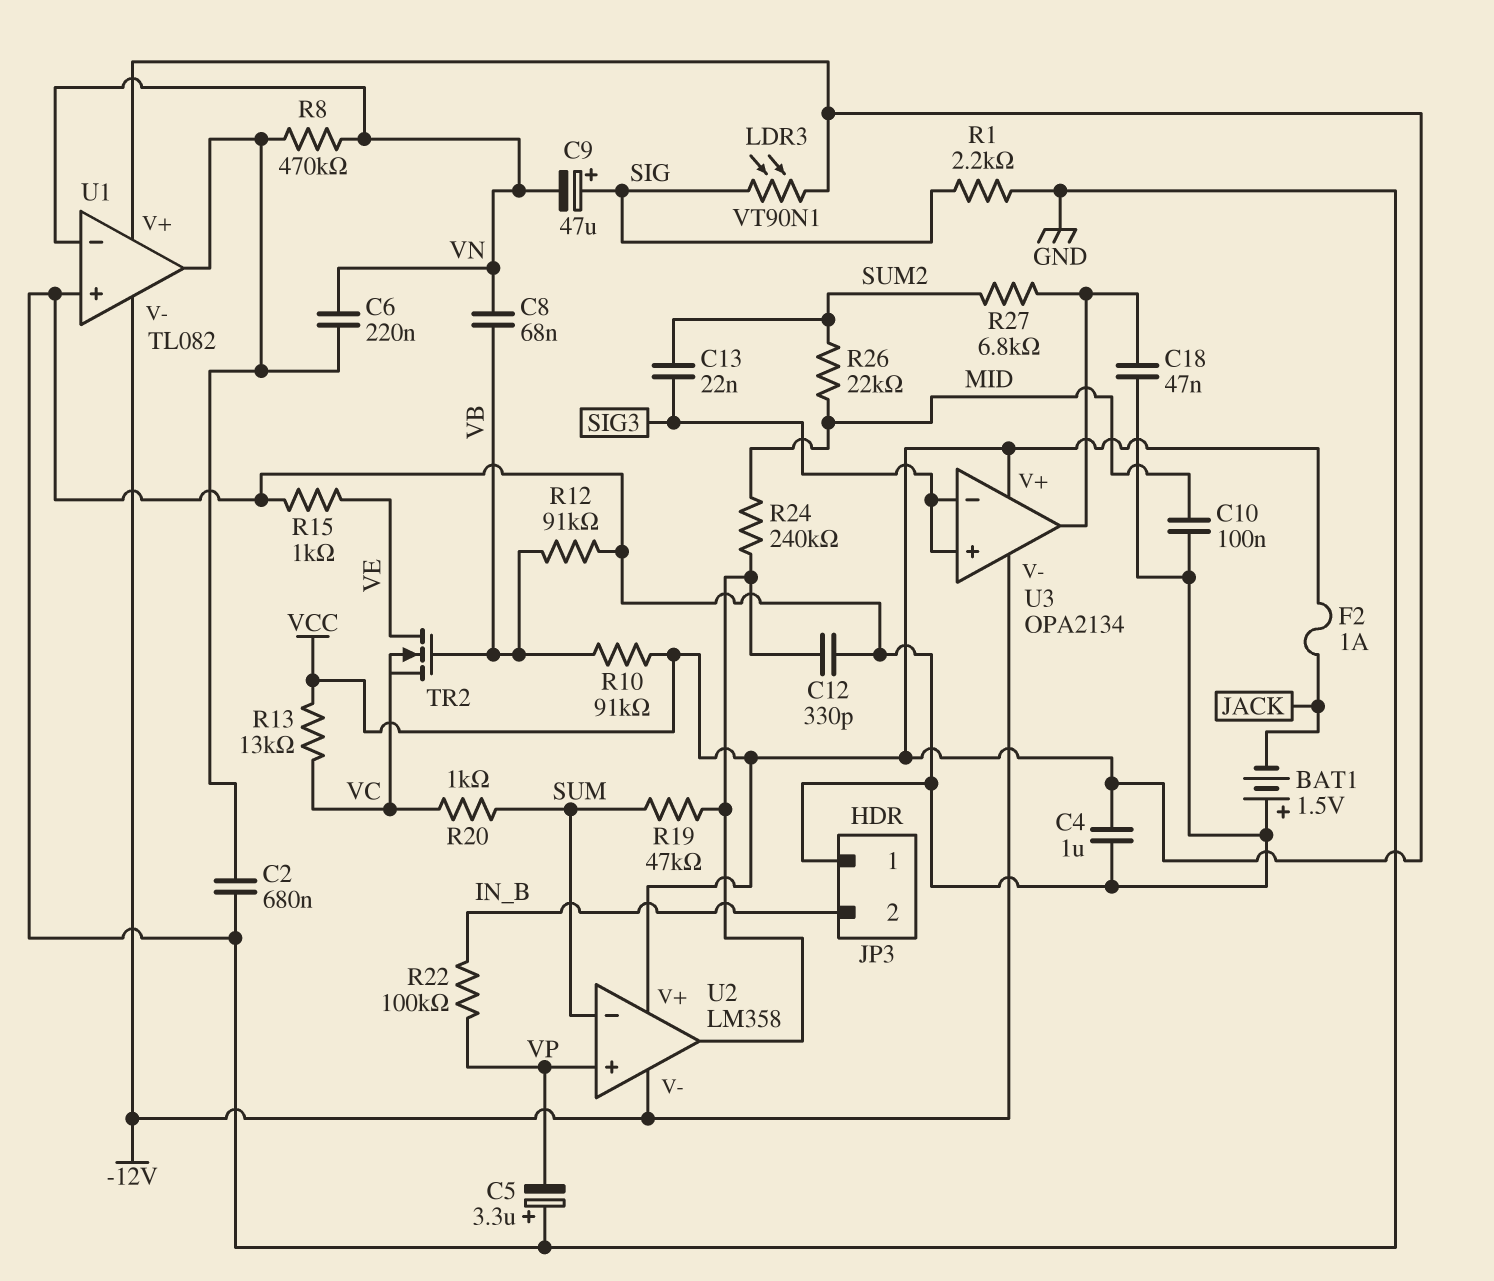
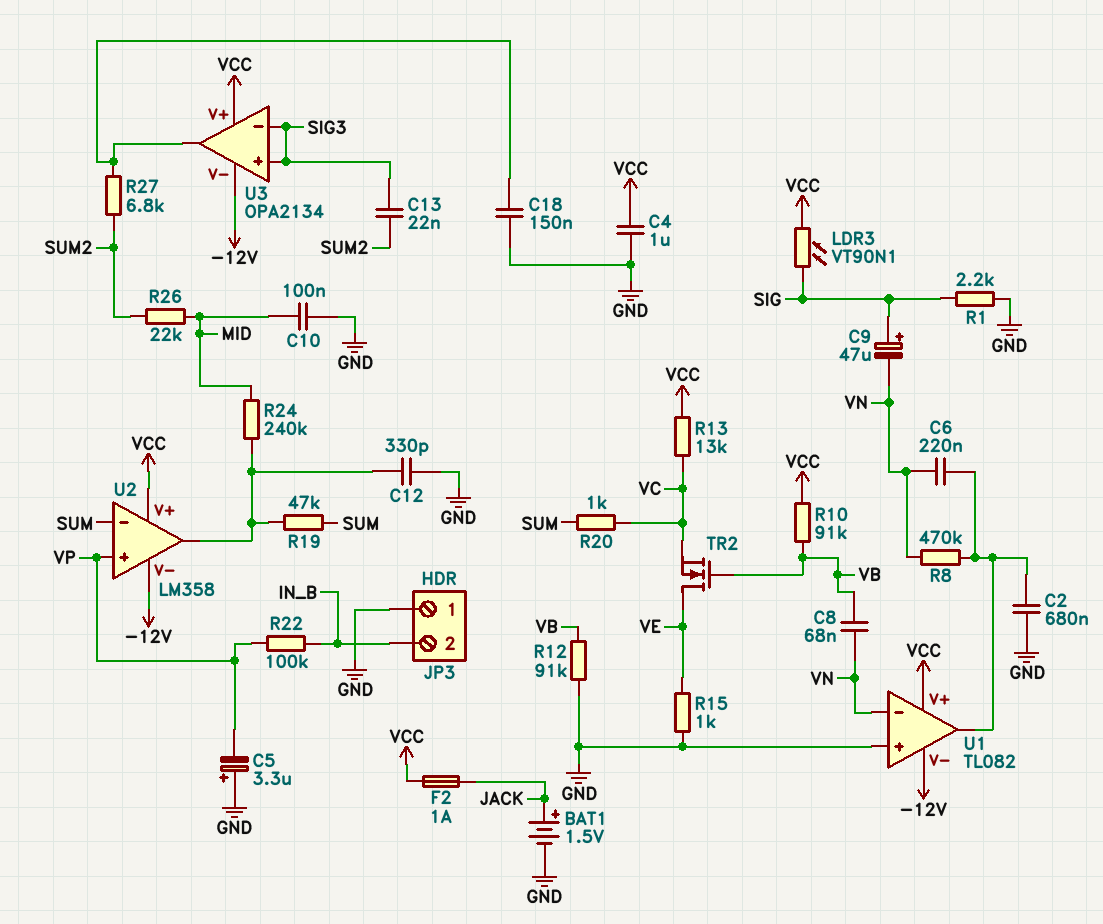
BAT1: 1.5V (plus GND, minus JACK) -> 1.5V (plus JACK, minus GND)
C18: 47nF (GND, U3/out) -> 150nF (GND, U3/out)

